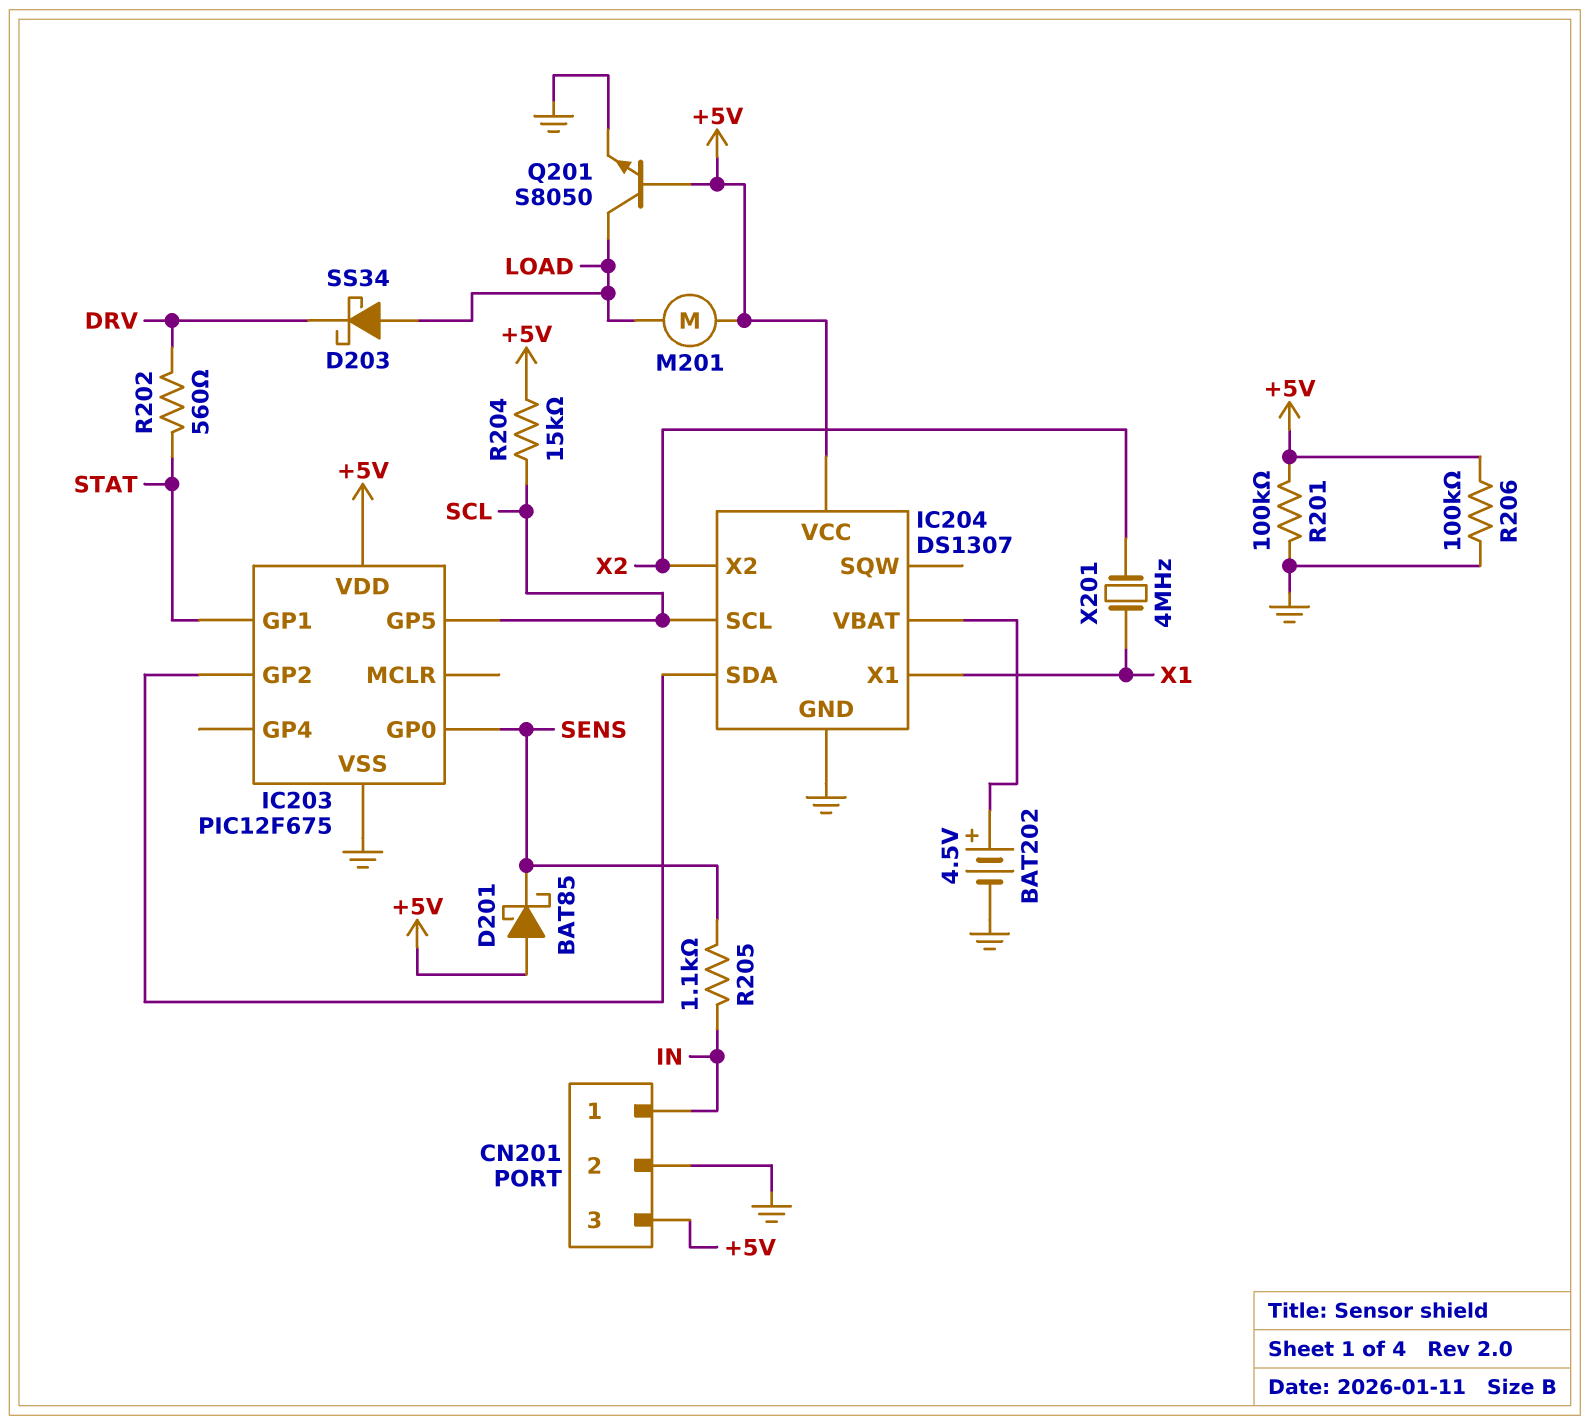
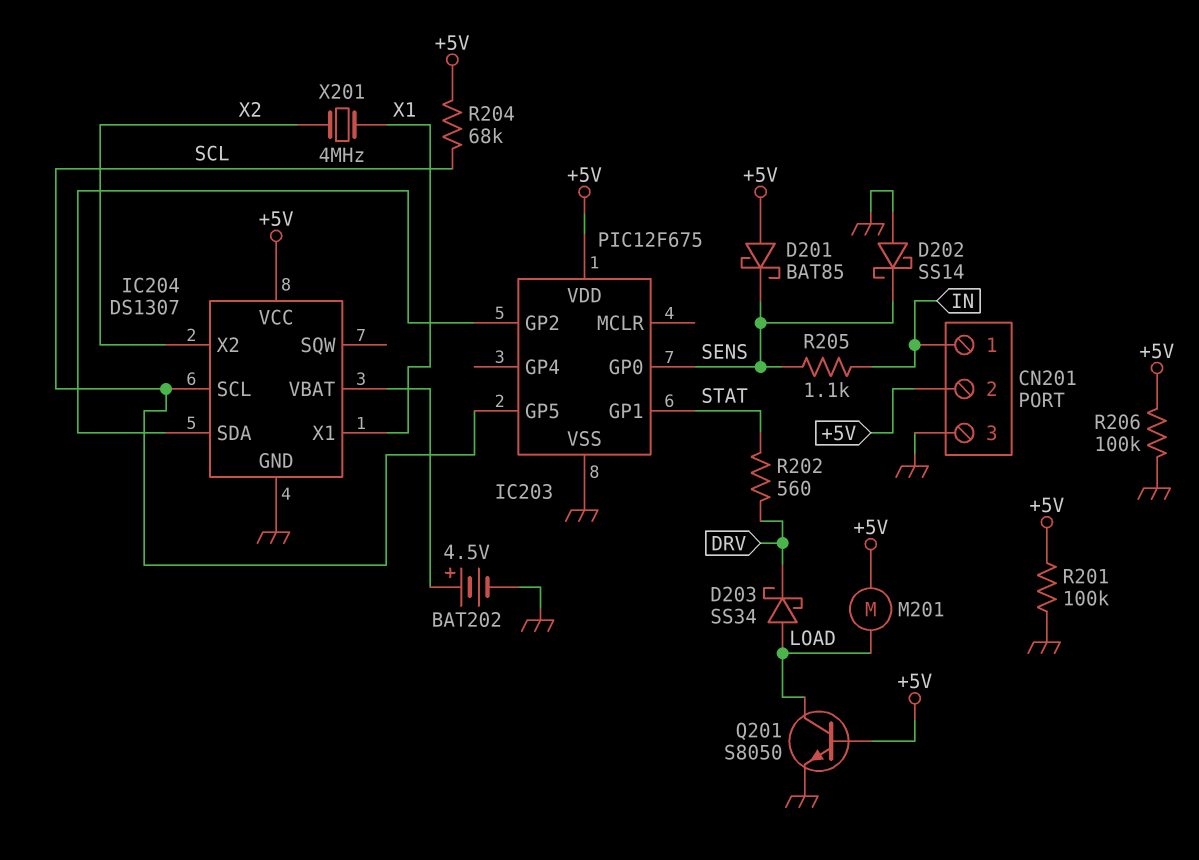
CN201 pin 2: GND -> +5V
CN201 pin 3: +5V -> GND
D202: none -> schottky SS14 (A GND, K SENS)
R204: 15k (+5V, SCL) -> 68k (+5V, SCL)

